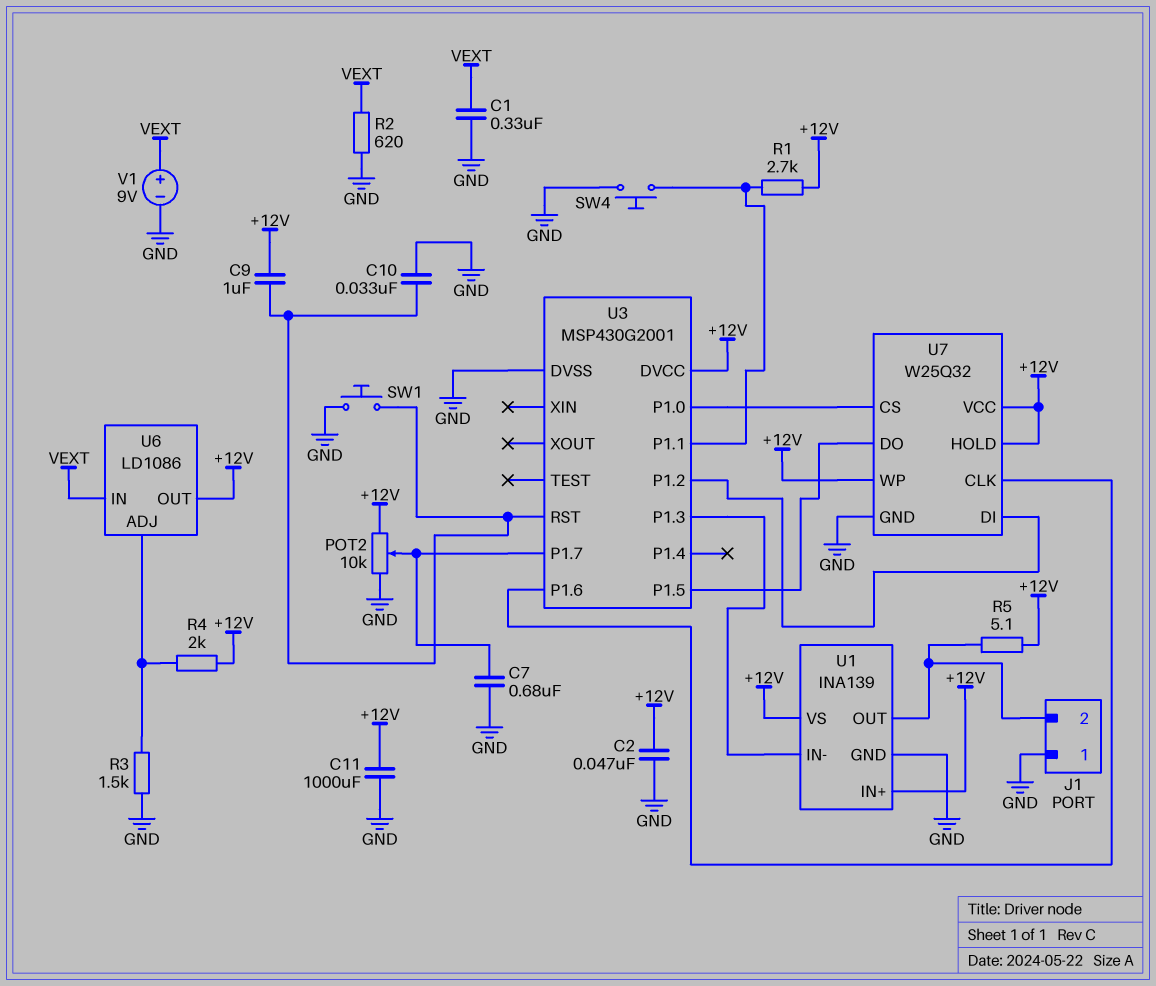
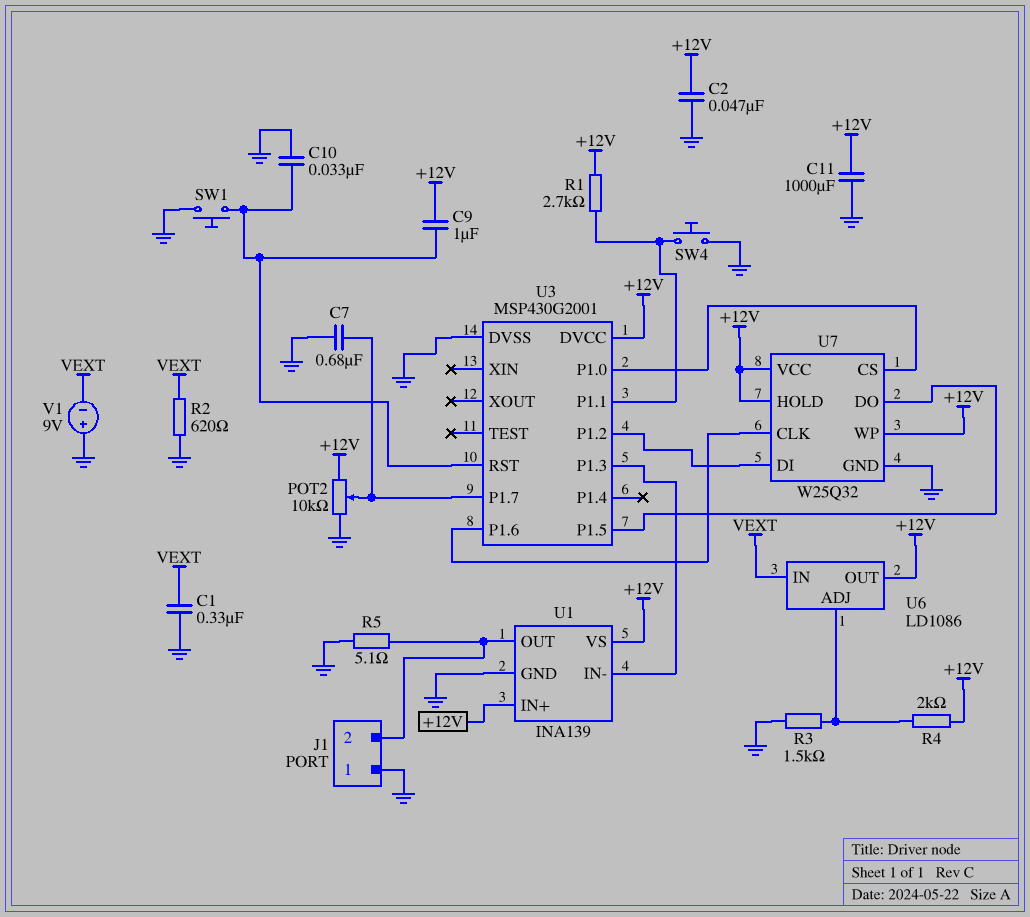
R5: 5.1 (+12V, J1/2) -> 5.1 (GND, J1/2)
V1: 9V (plus VEXT, minus GND) -> 9V (plus GND, minus VEXT)

